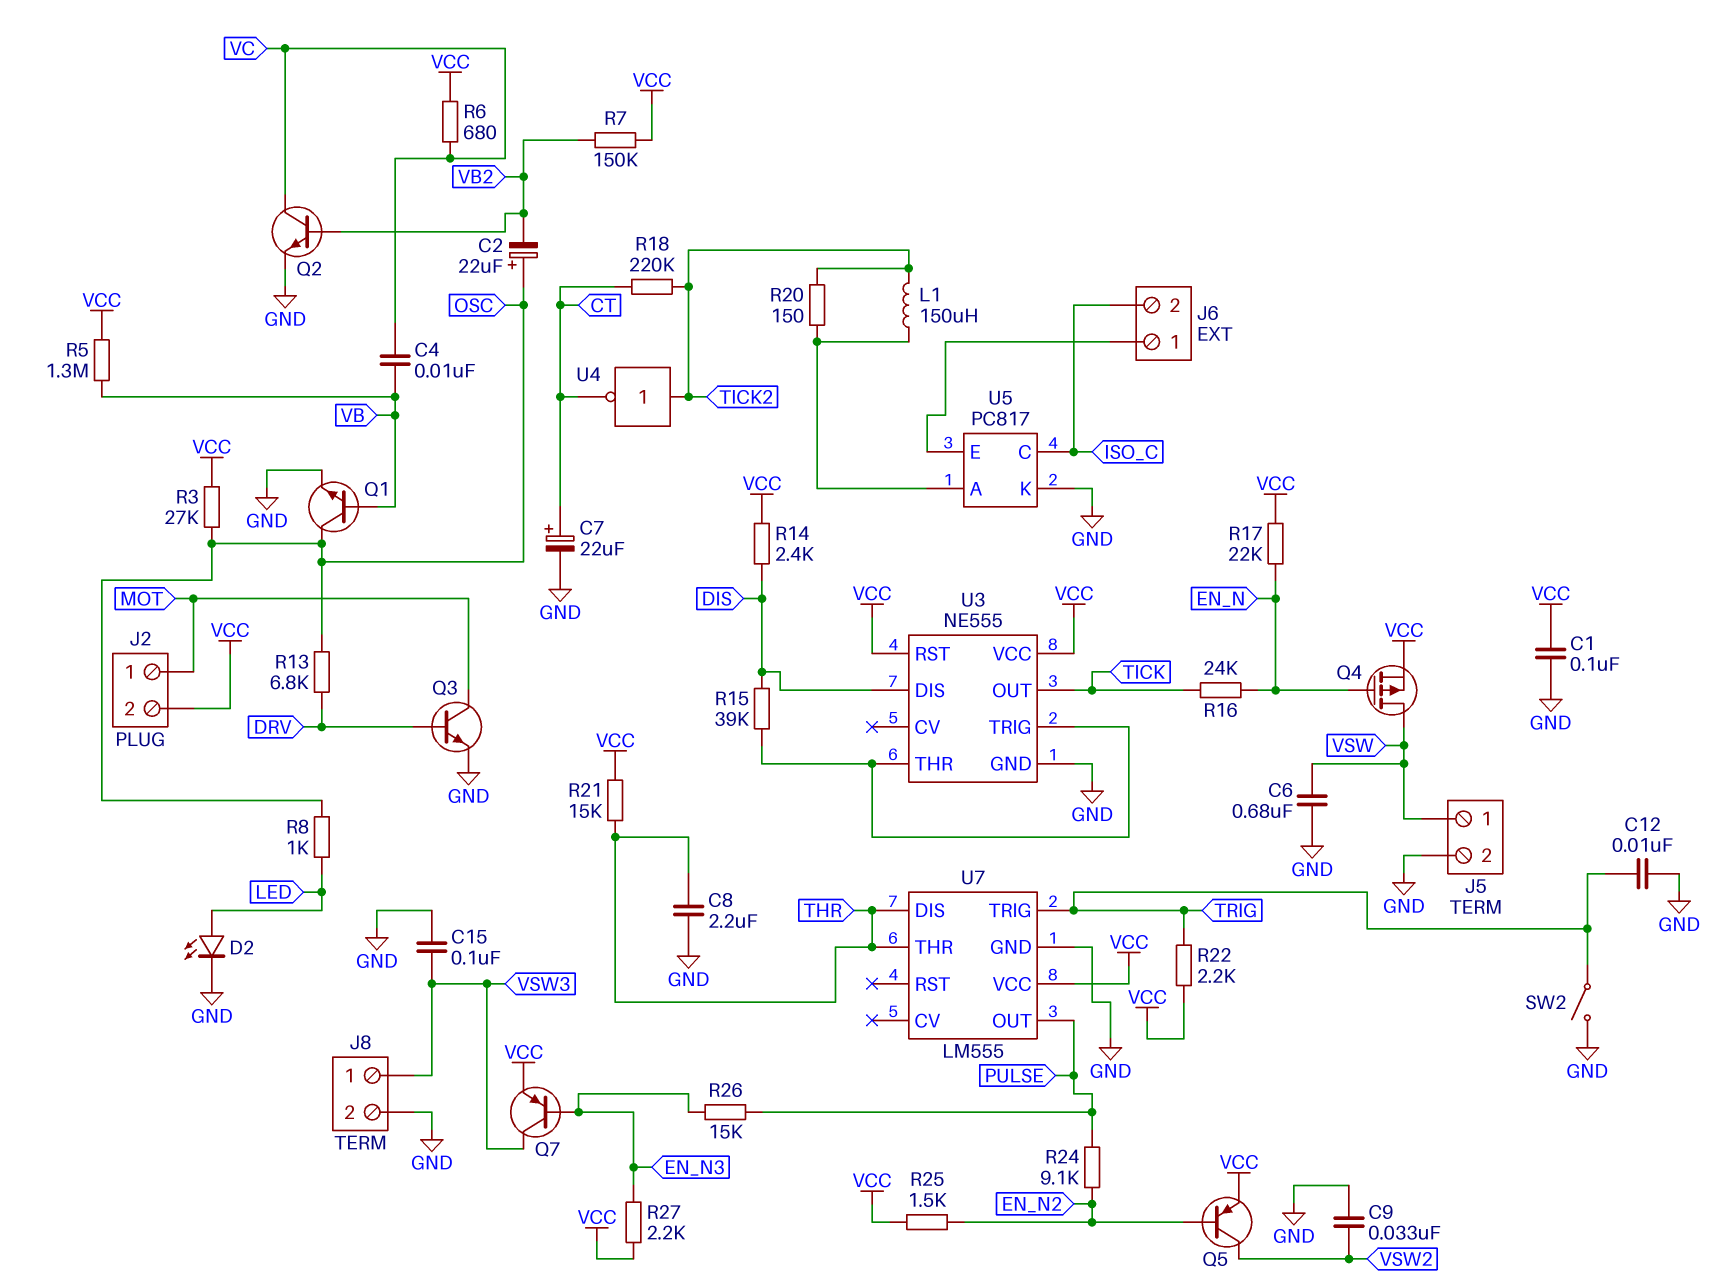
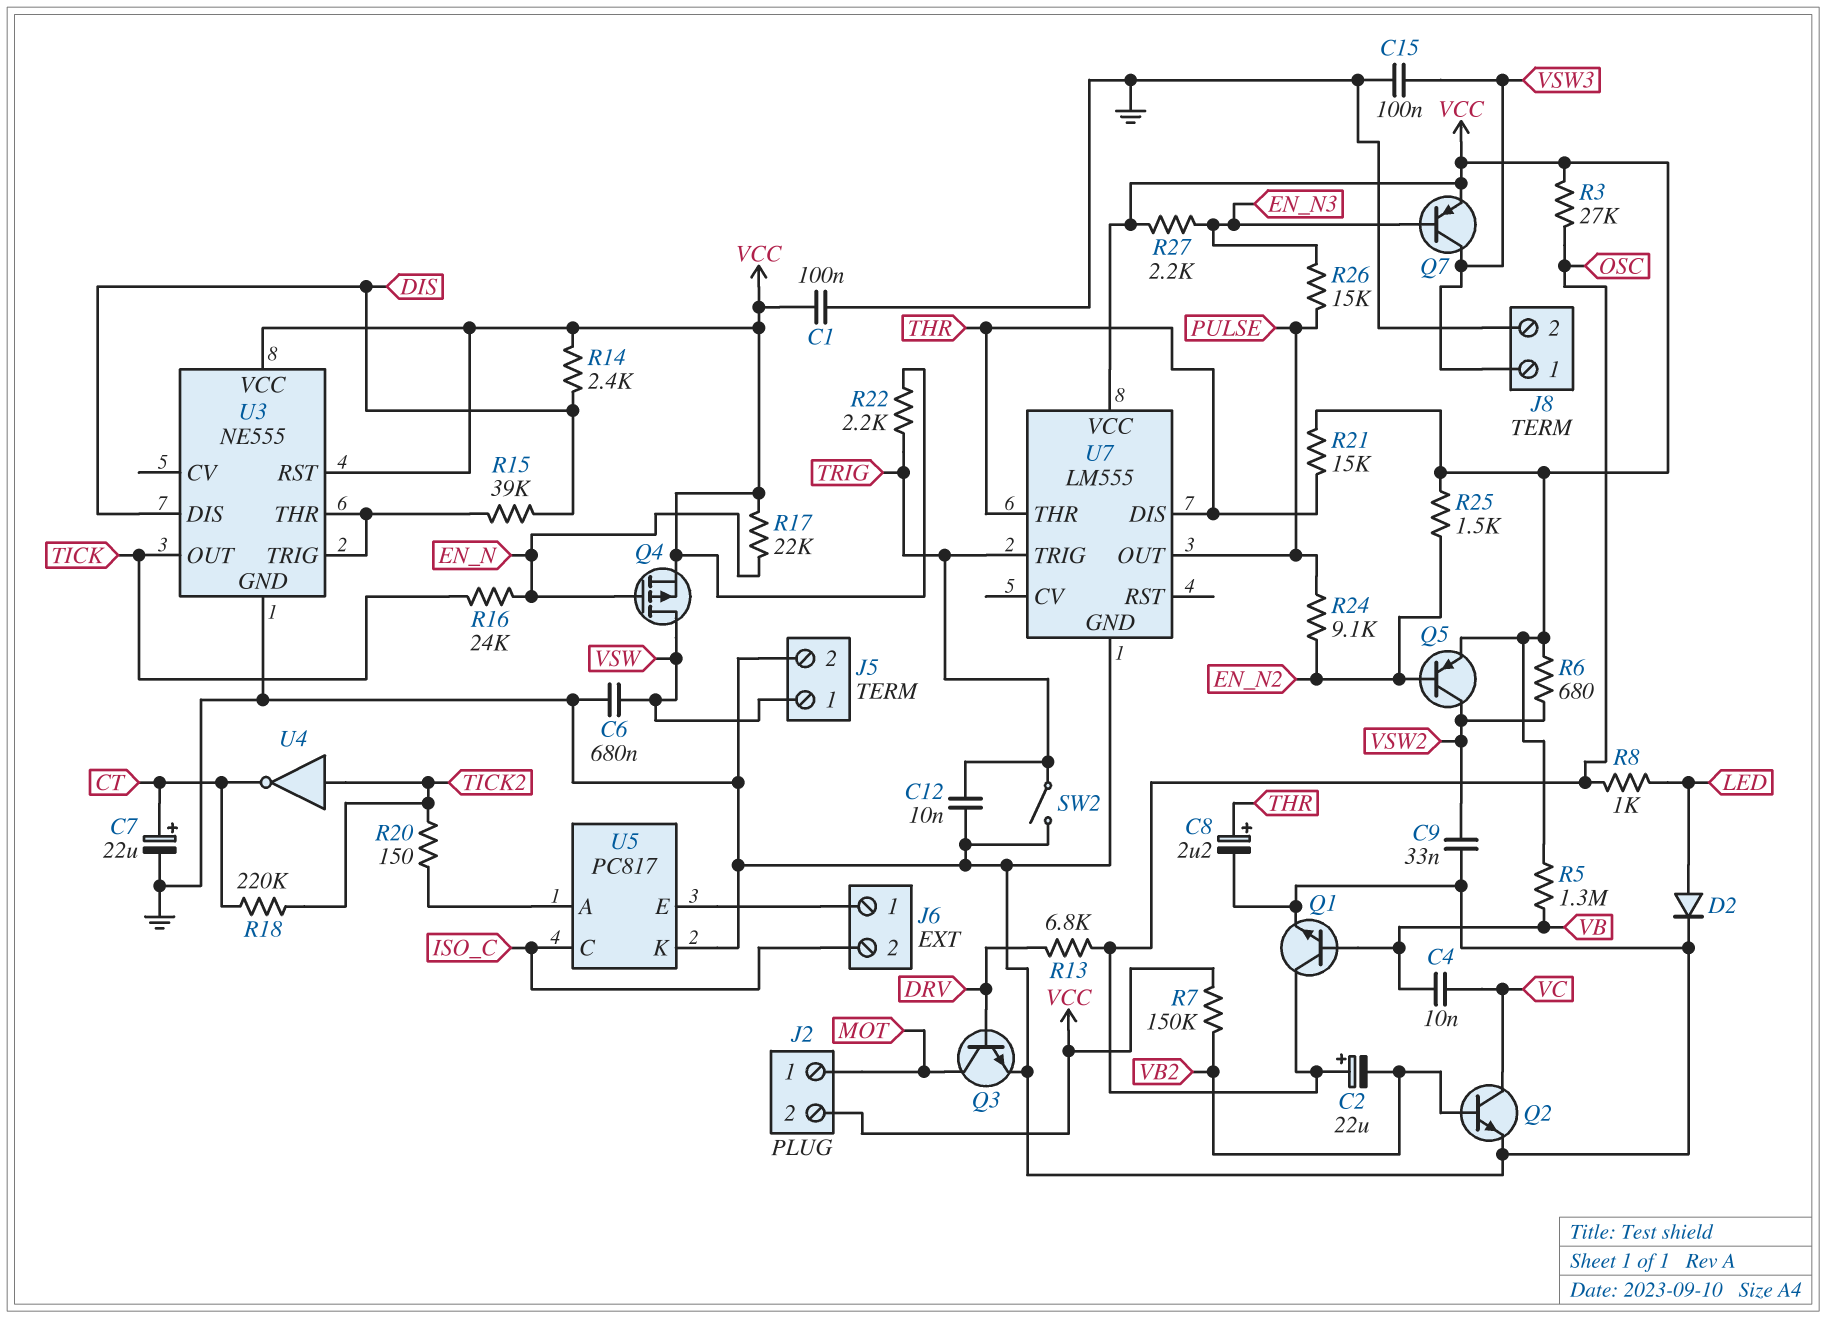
C8: 2.2uF (GND, THR) -> 2.2uF (plus THR, minus GND)
D2: LED (A LED, K GND) -> diode (A LED, K GND)
L1: 150uH (TICK2, U5/A) -> none
R6: 680 (VC, VCC) -> 680 (VCC, VSW2)

